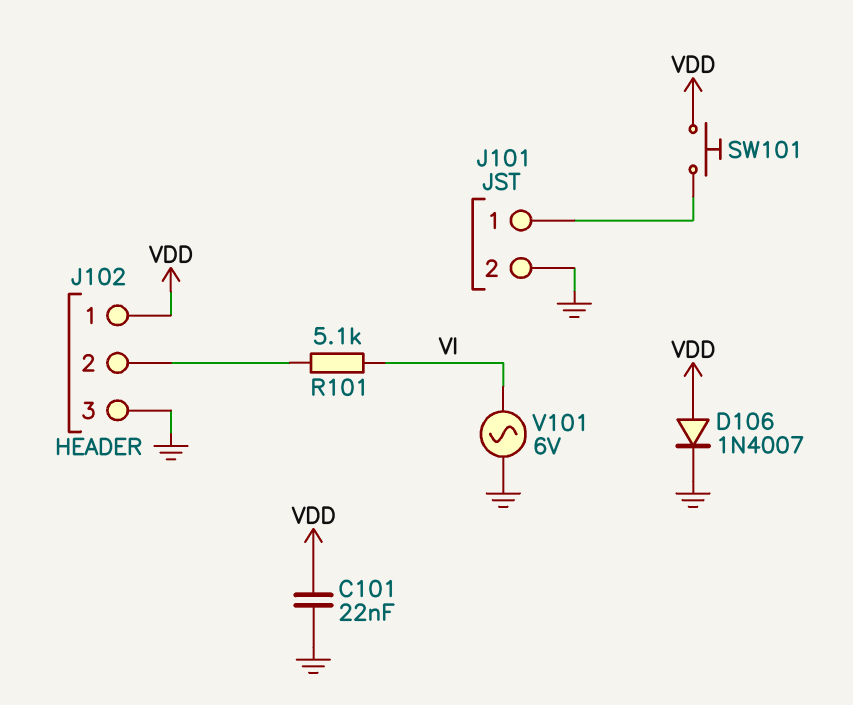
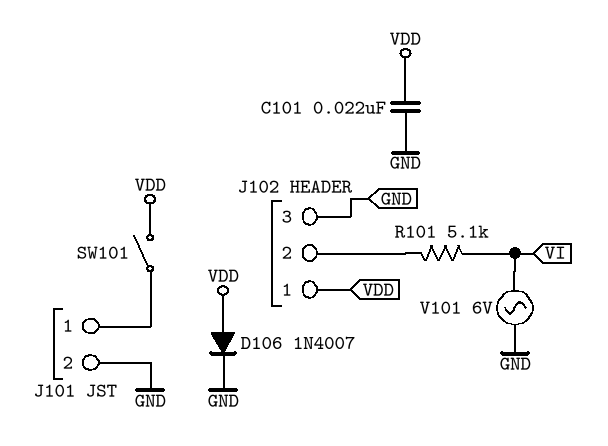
SW101: button (J101/1, VDD) -> switch (J101/1, VDD)

